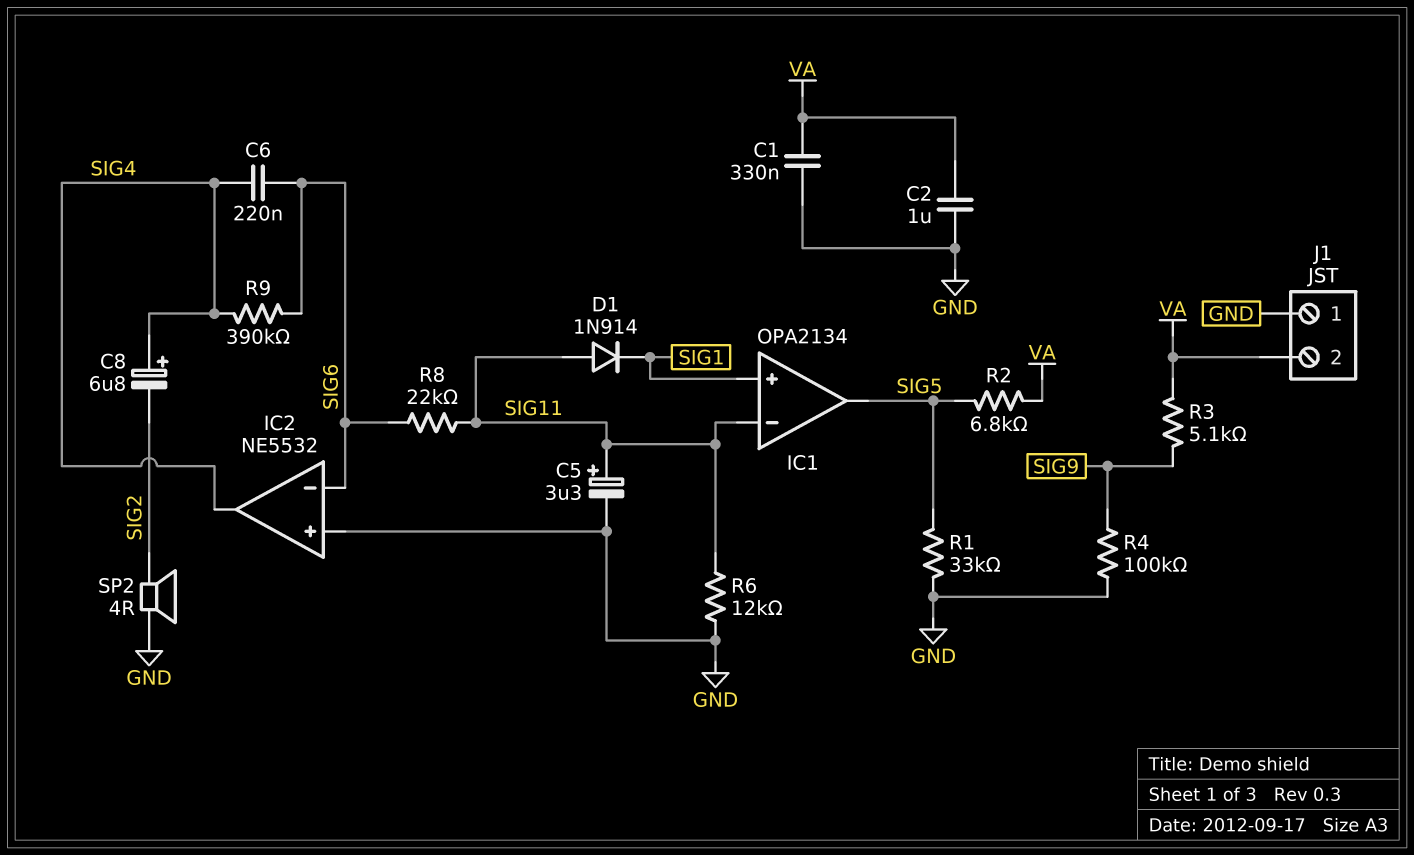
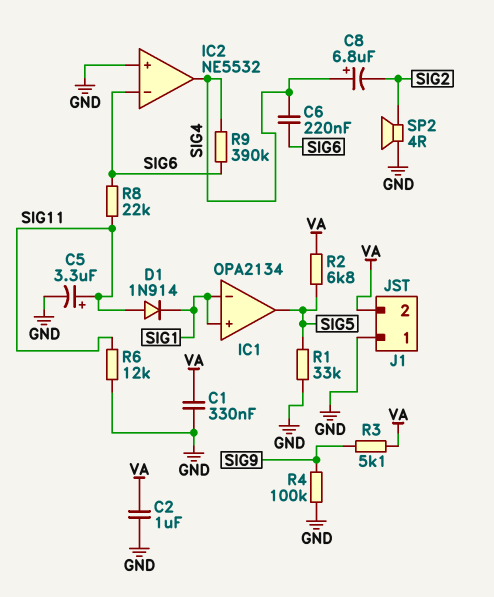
IC1 pin in-: SIG11 -> SIG1

